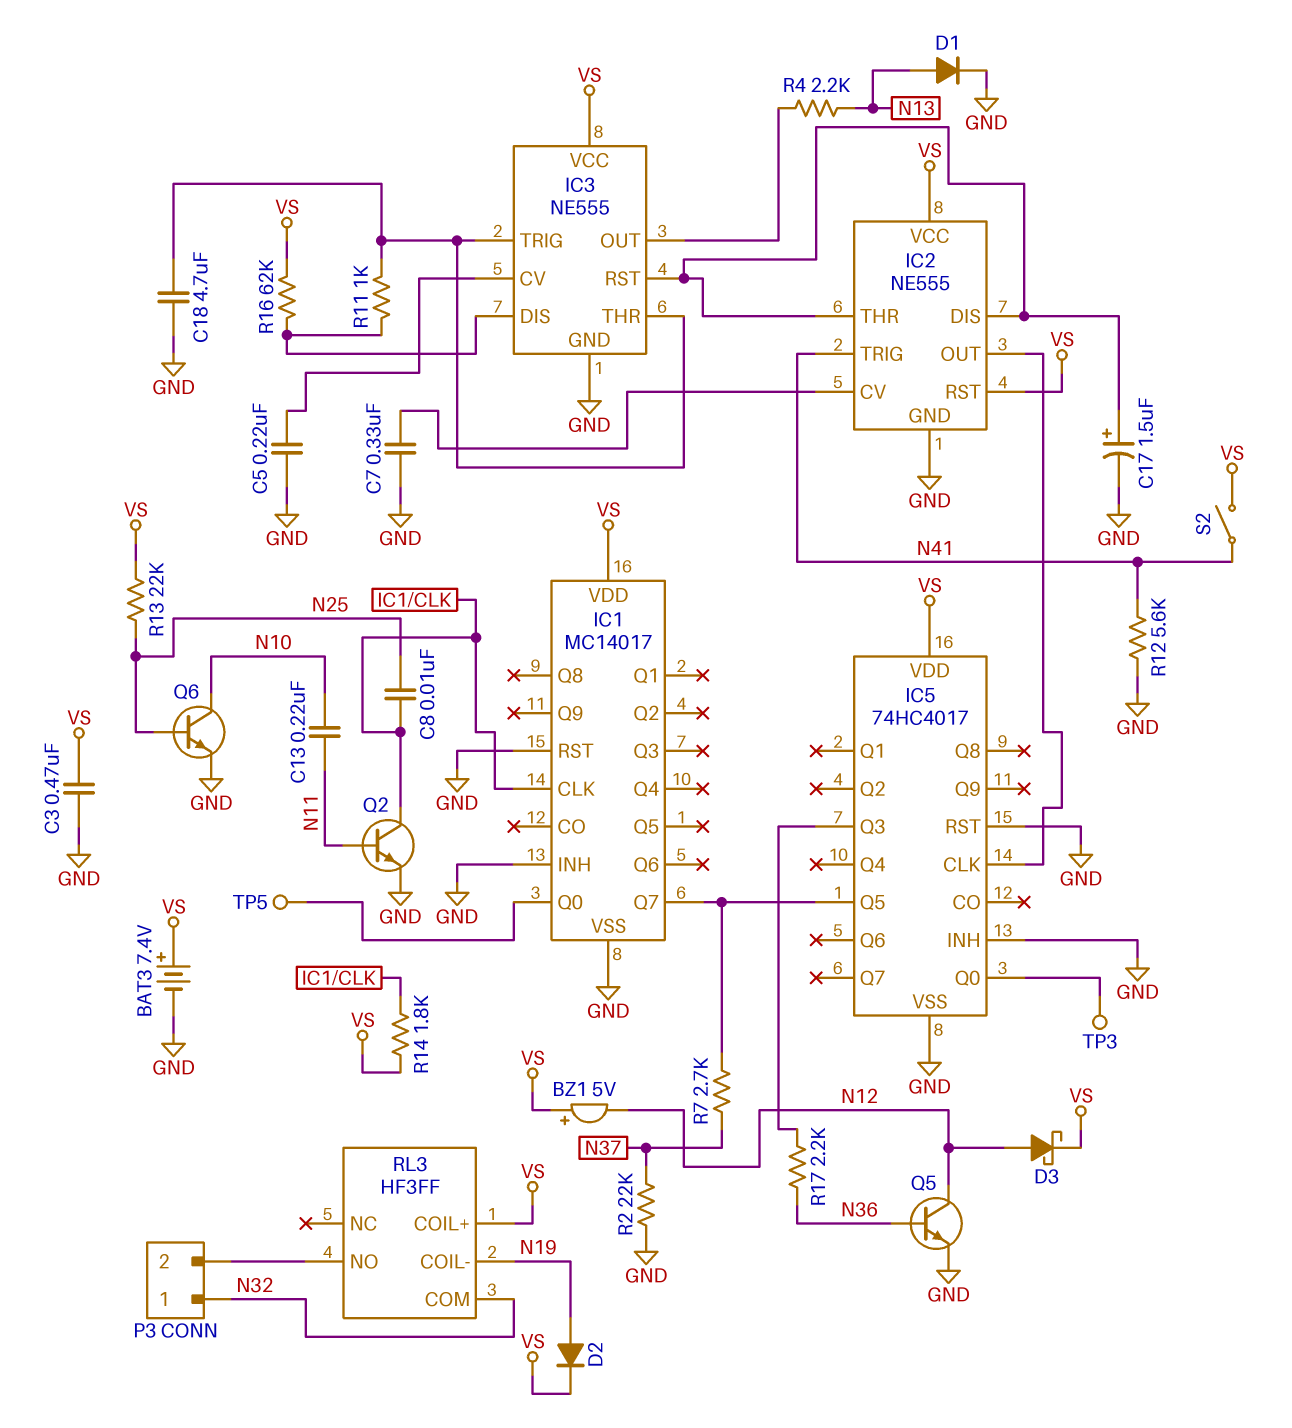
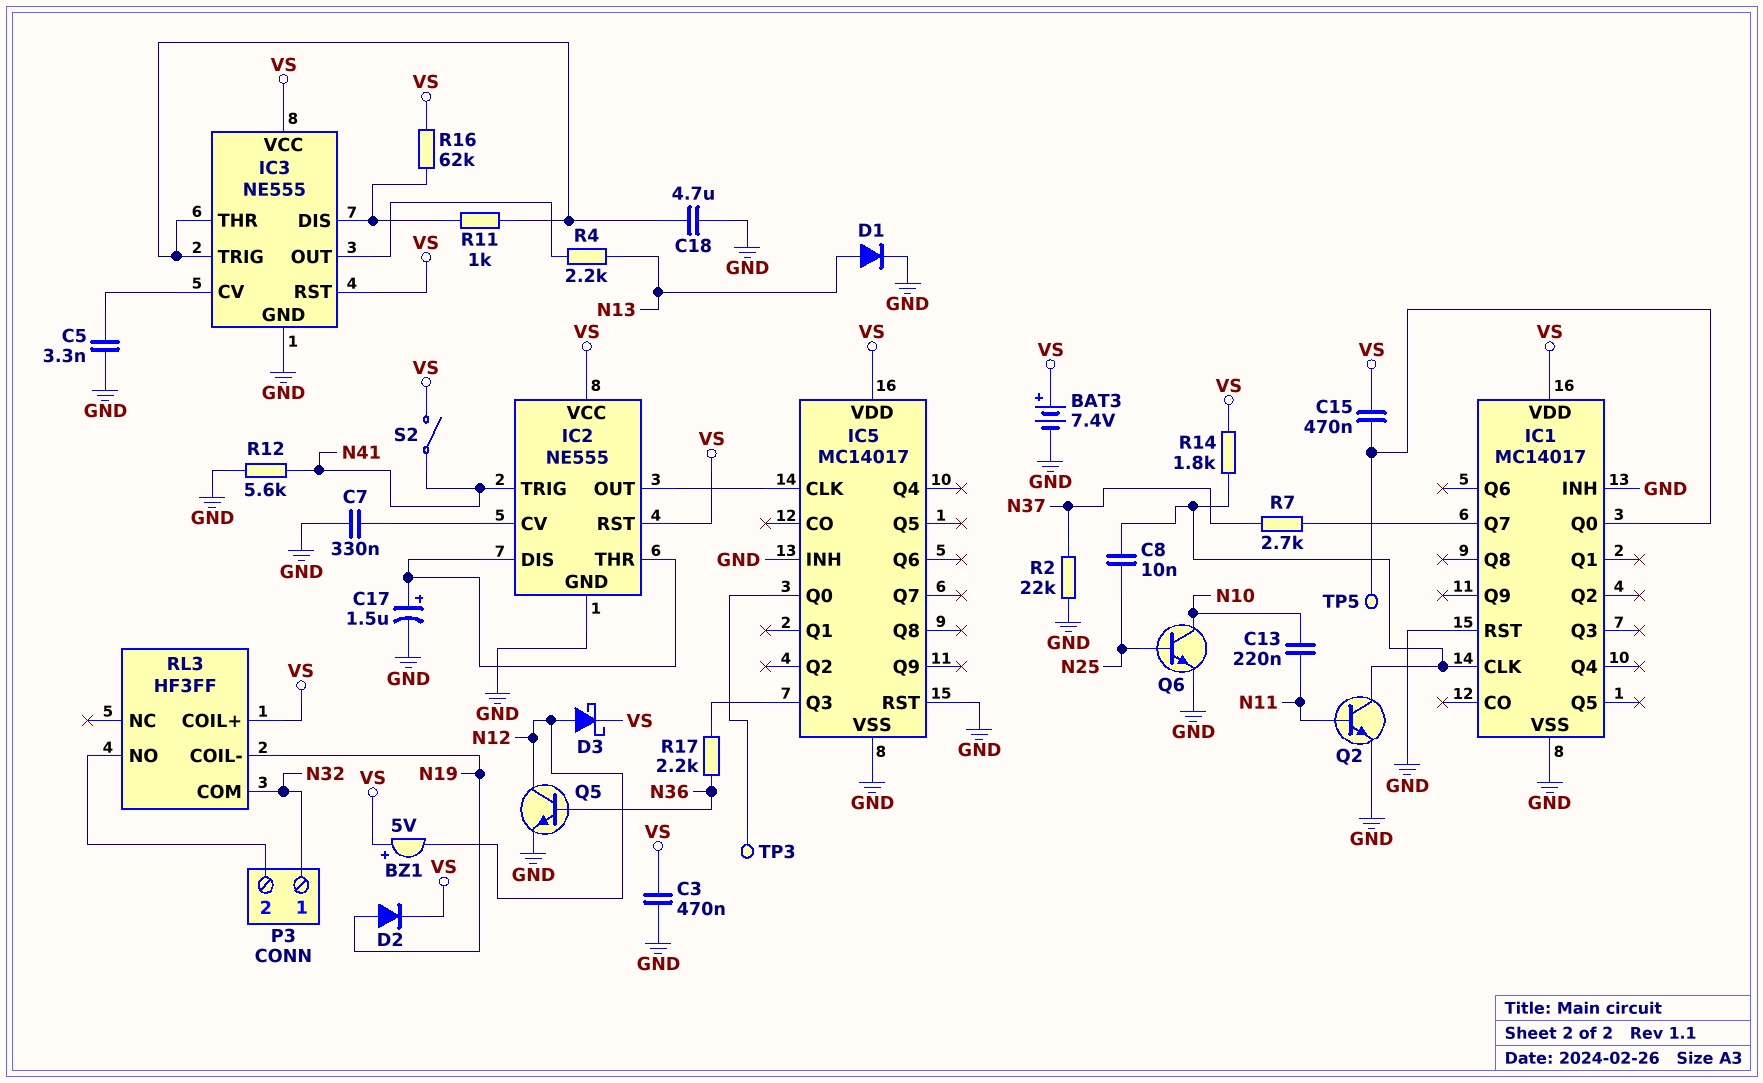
C5: 220nF (GND, IC3/CV) -> 3.3nF (GND, IC3/CV)
C15: none -> 470nF (IC1/Q0, VS)
IC3 pin RST: IC2/DIS -> VS
IC5: 74HC4017 -> MC14017
IC5 pin Q5: IC1/Q7 -> none
R13: 22k (N25, VS) -> none

